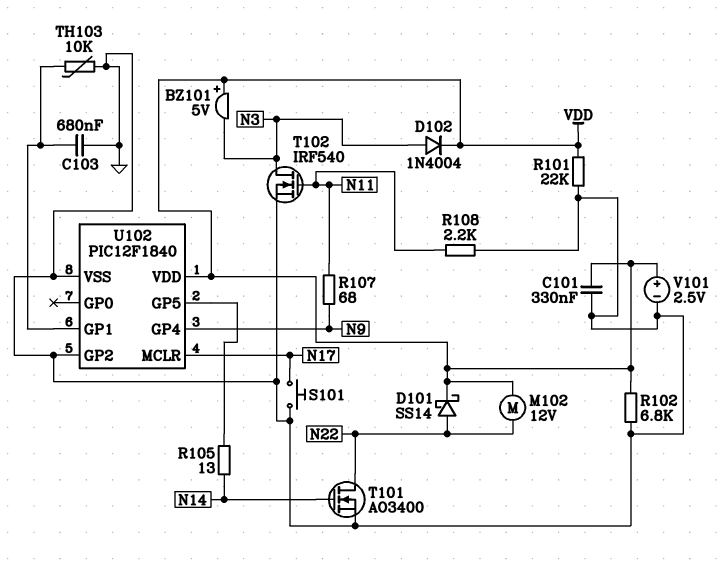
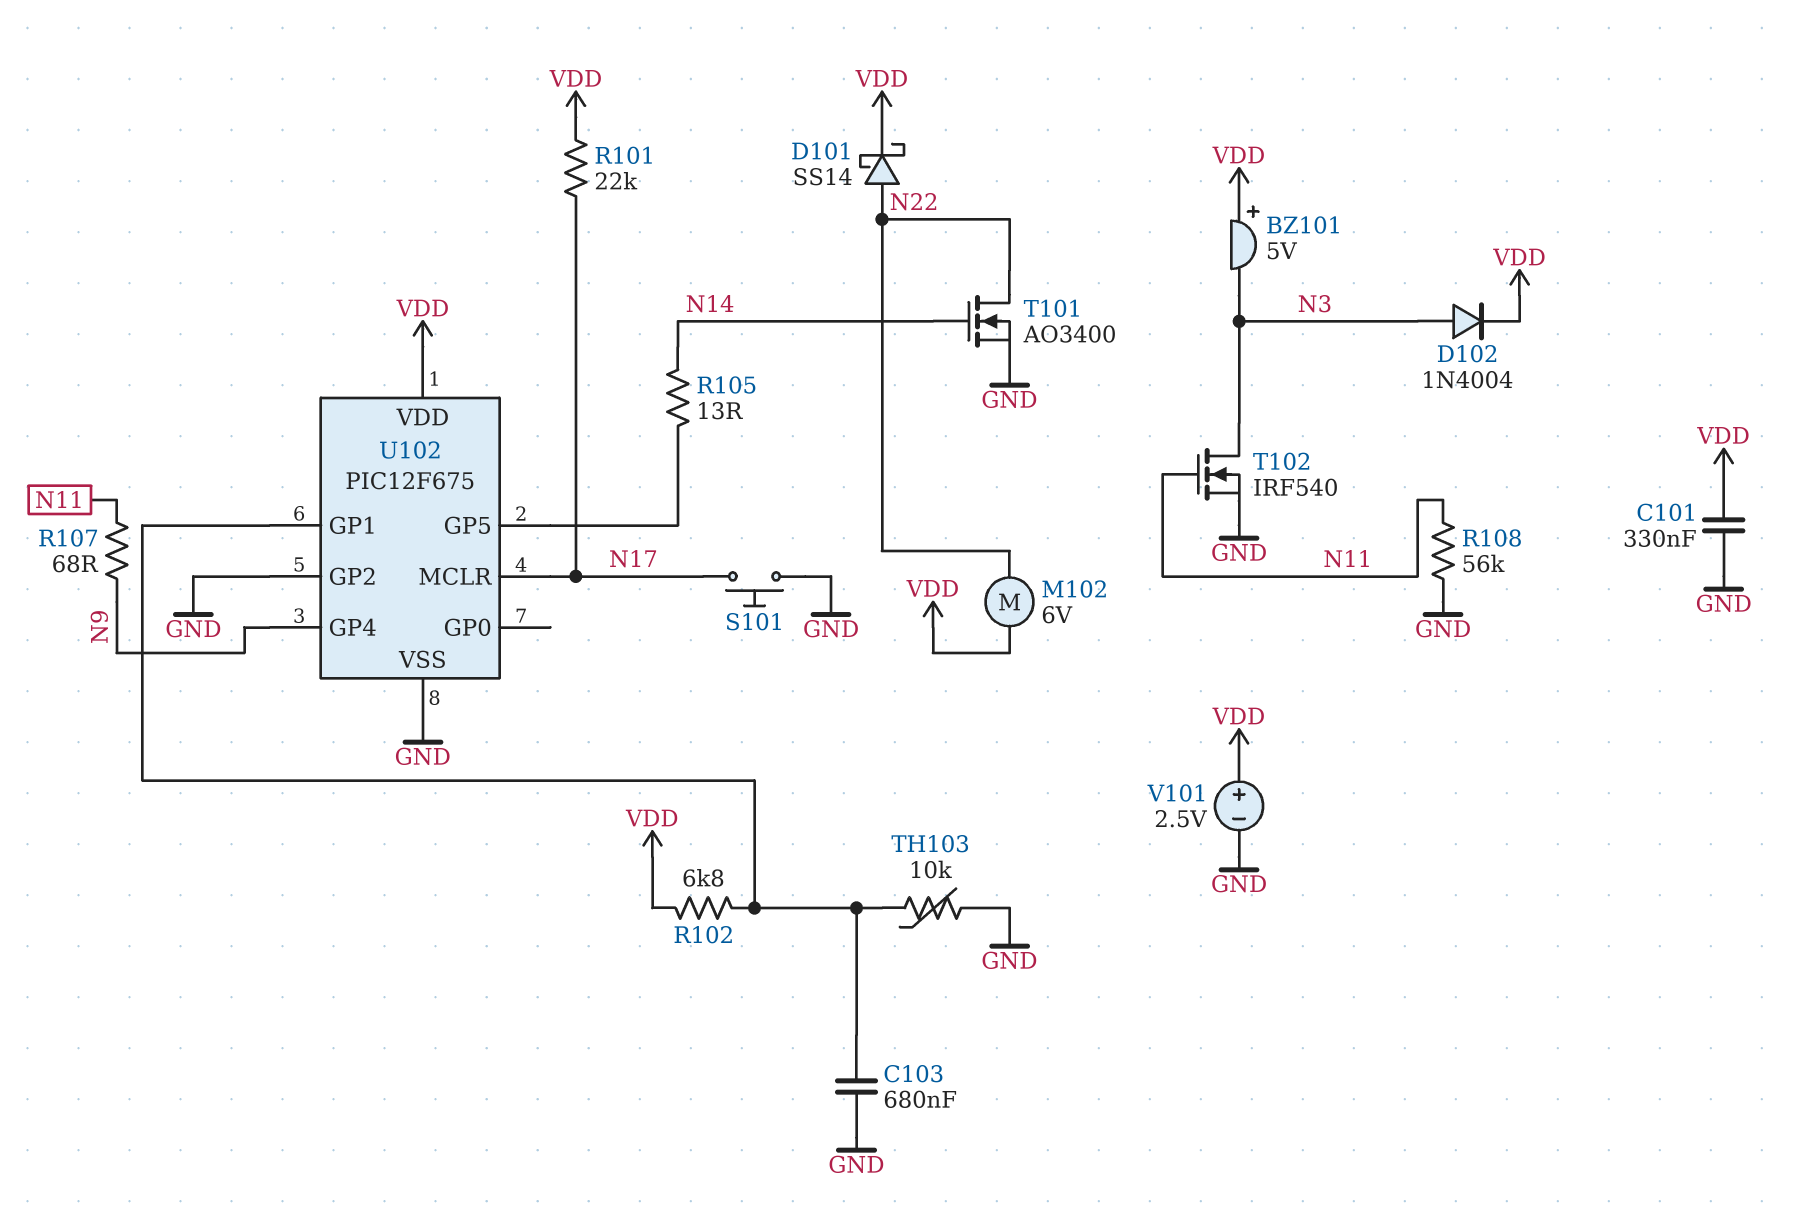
M102: motor 12V (N22, VDD) -> motor 6V (N22, VDD)
R101: 22k (GND, VDD) -> 22k (N17, VDD)
R102: 6.8k (GND, VDD) -> 6.8k (U102/GP1, VDD)
R108: 2.2k (GND, N11) -> 56k (GND, N11)
U102: PIC12F1840 -> PIC12F675

